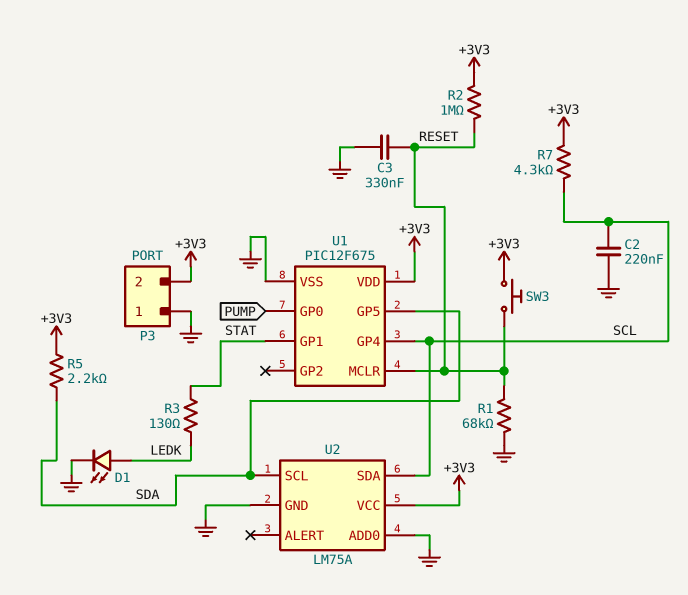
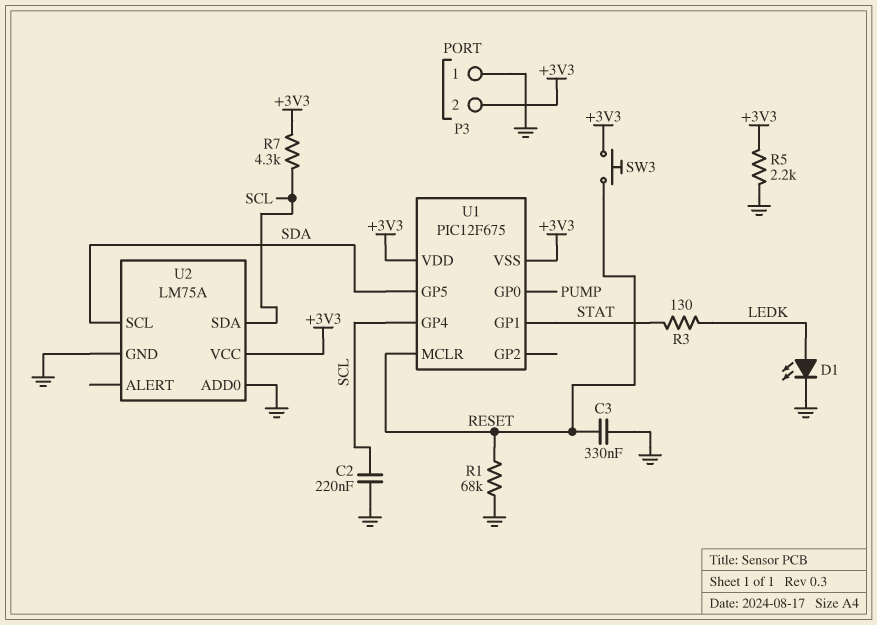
R2: 1M (+3V3, RESET) -> none
R5: 2.2k (+3V3, SDA) -> 2.2k (+3V3, GND)
U1 pin VSS: GND -> +3V3

